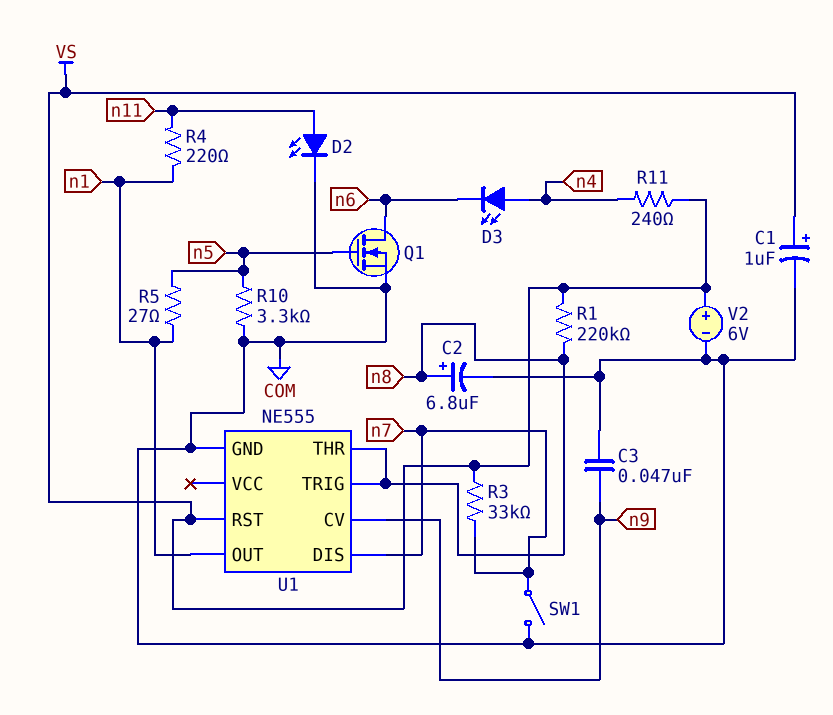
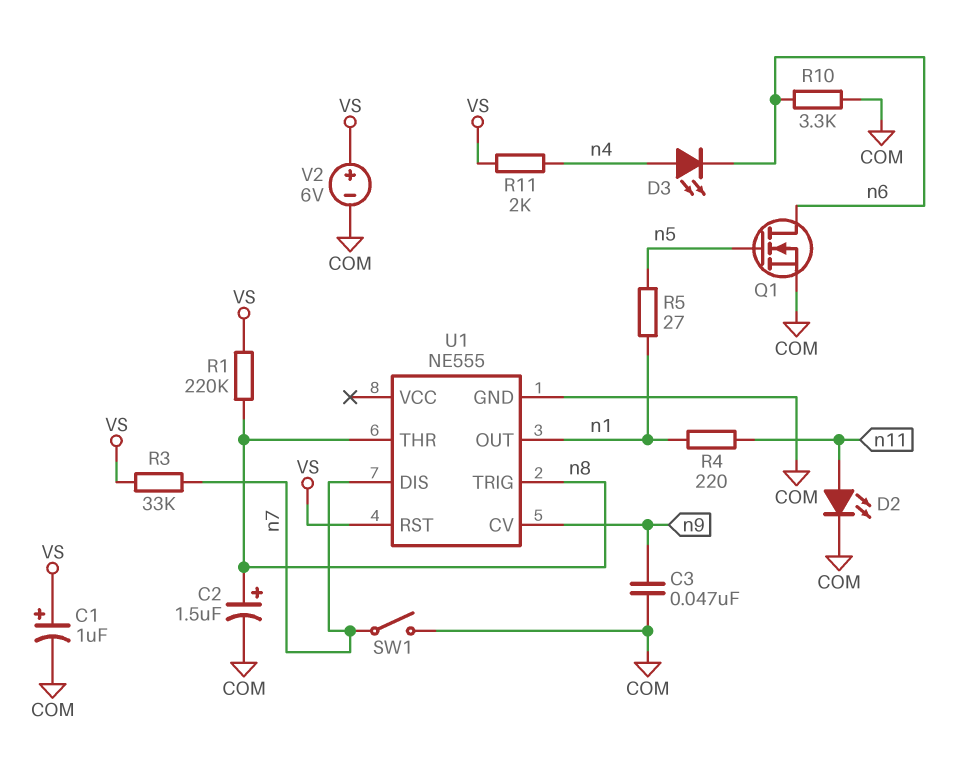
C2: 6.8uF (plus n8, minus COM) -> 1.5uF (plus n8, minus COM)
R10: 3.3k (COM, n5) -> 3.3k (COM, n6)
R11: 240 (VS, n4) -> 2k (VS, n4)

